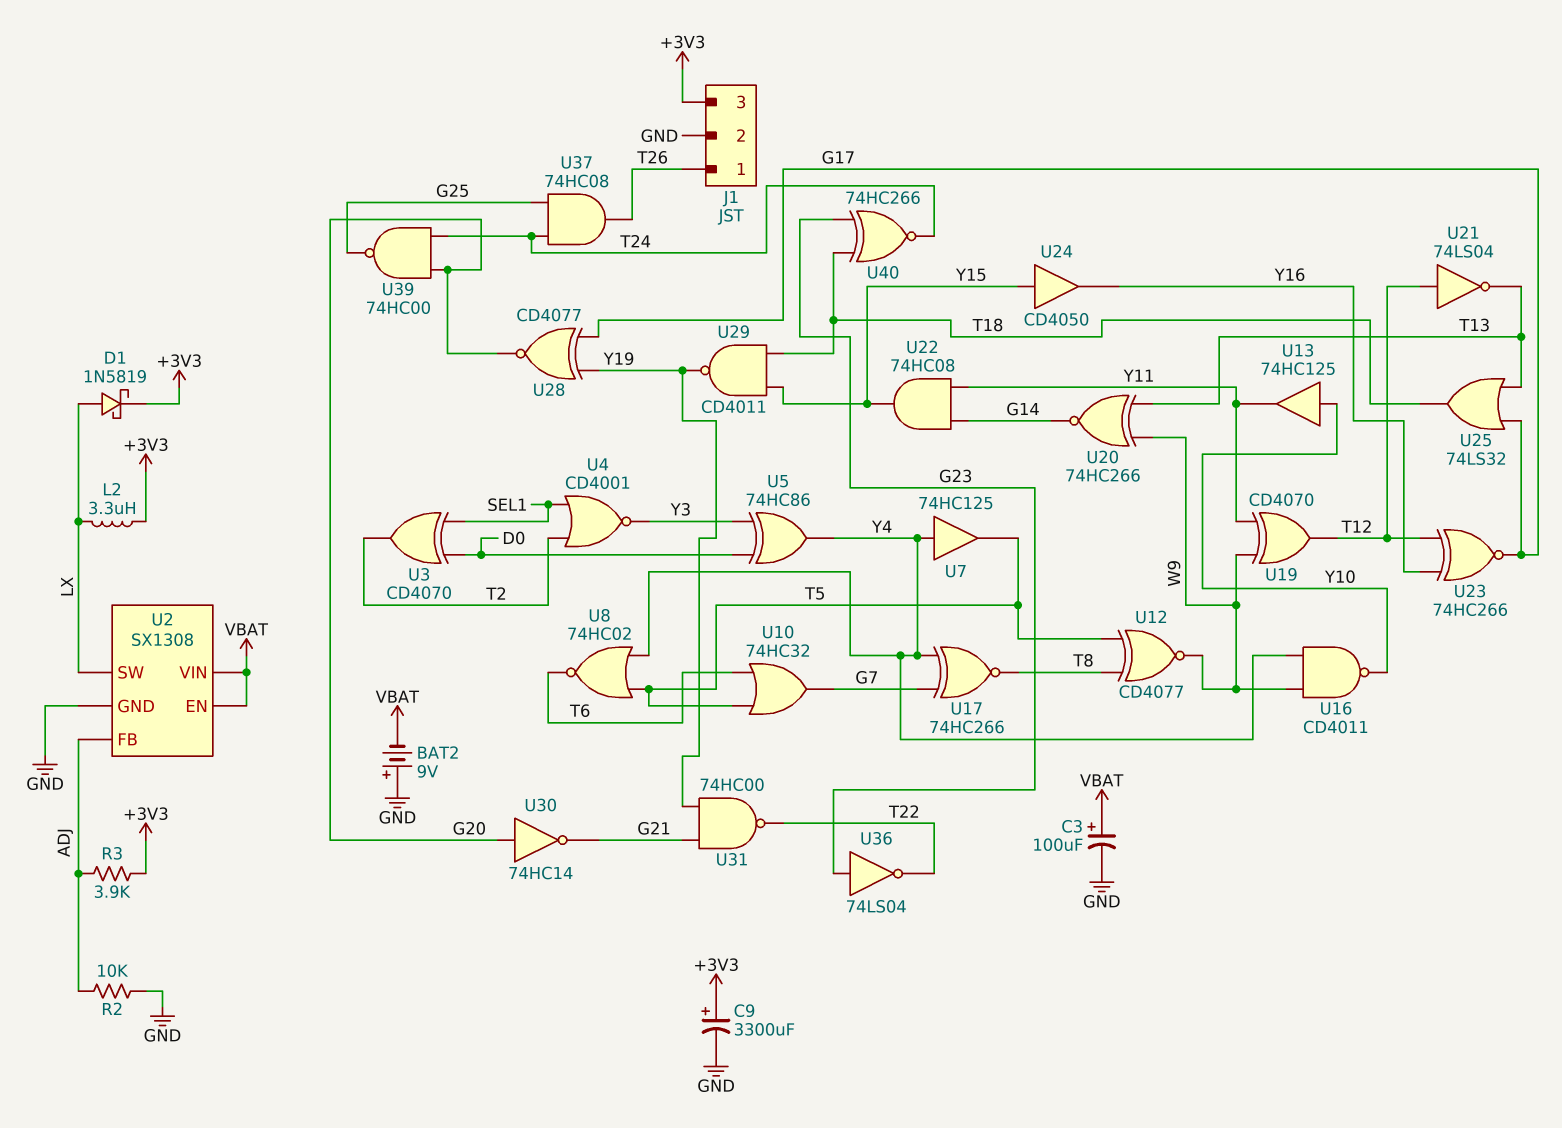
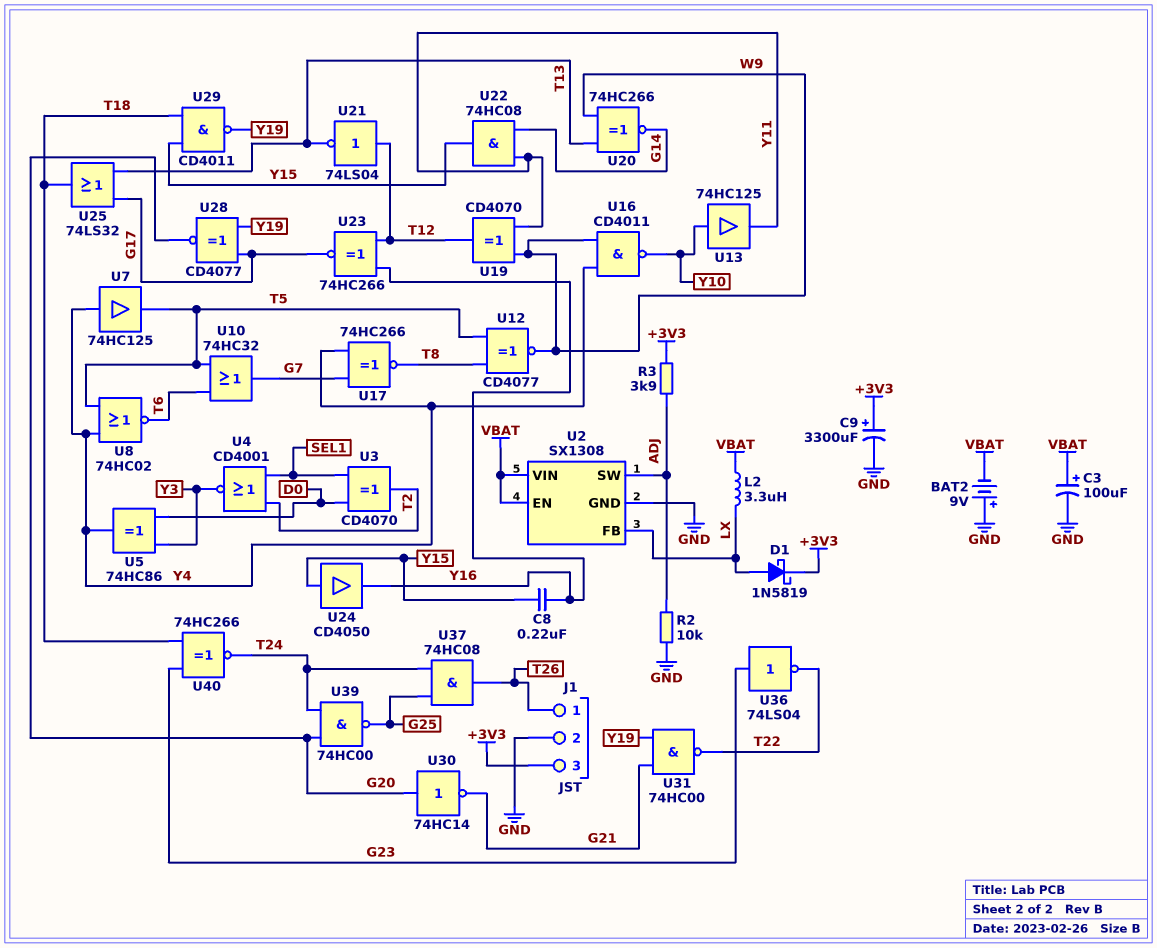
C8: none -> 220nF (Y15, Y16)
L2: 3.3uH (+3V3, LX) -> 3.3uH (LX, VBAT)
U2 pin FB: ADJ -> LX
U2 pin SW: LX -> ADJ

